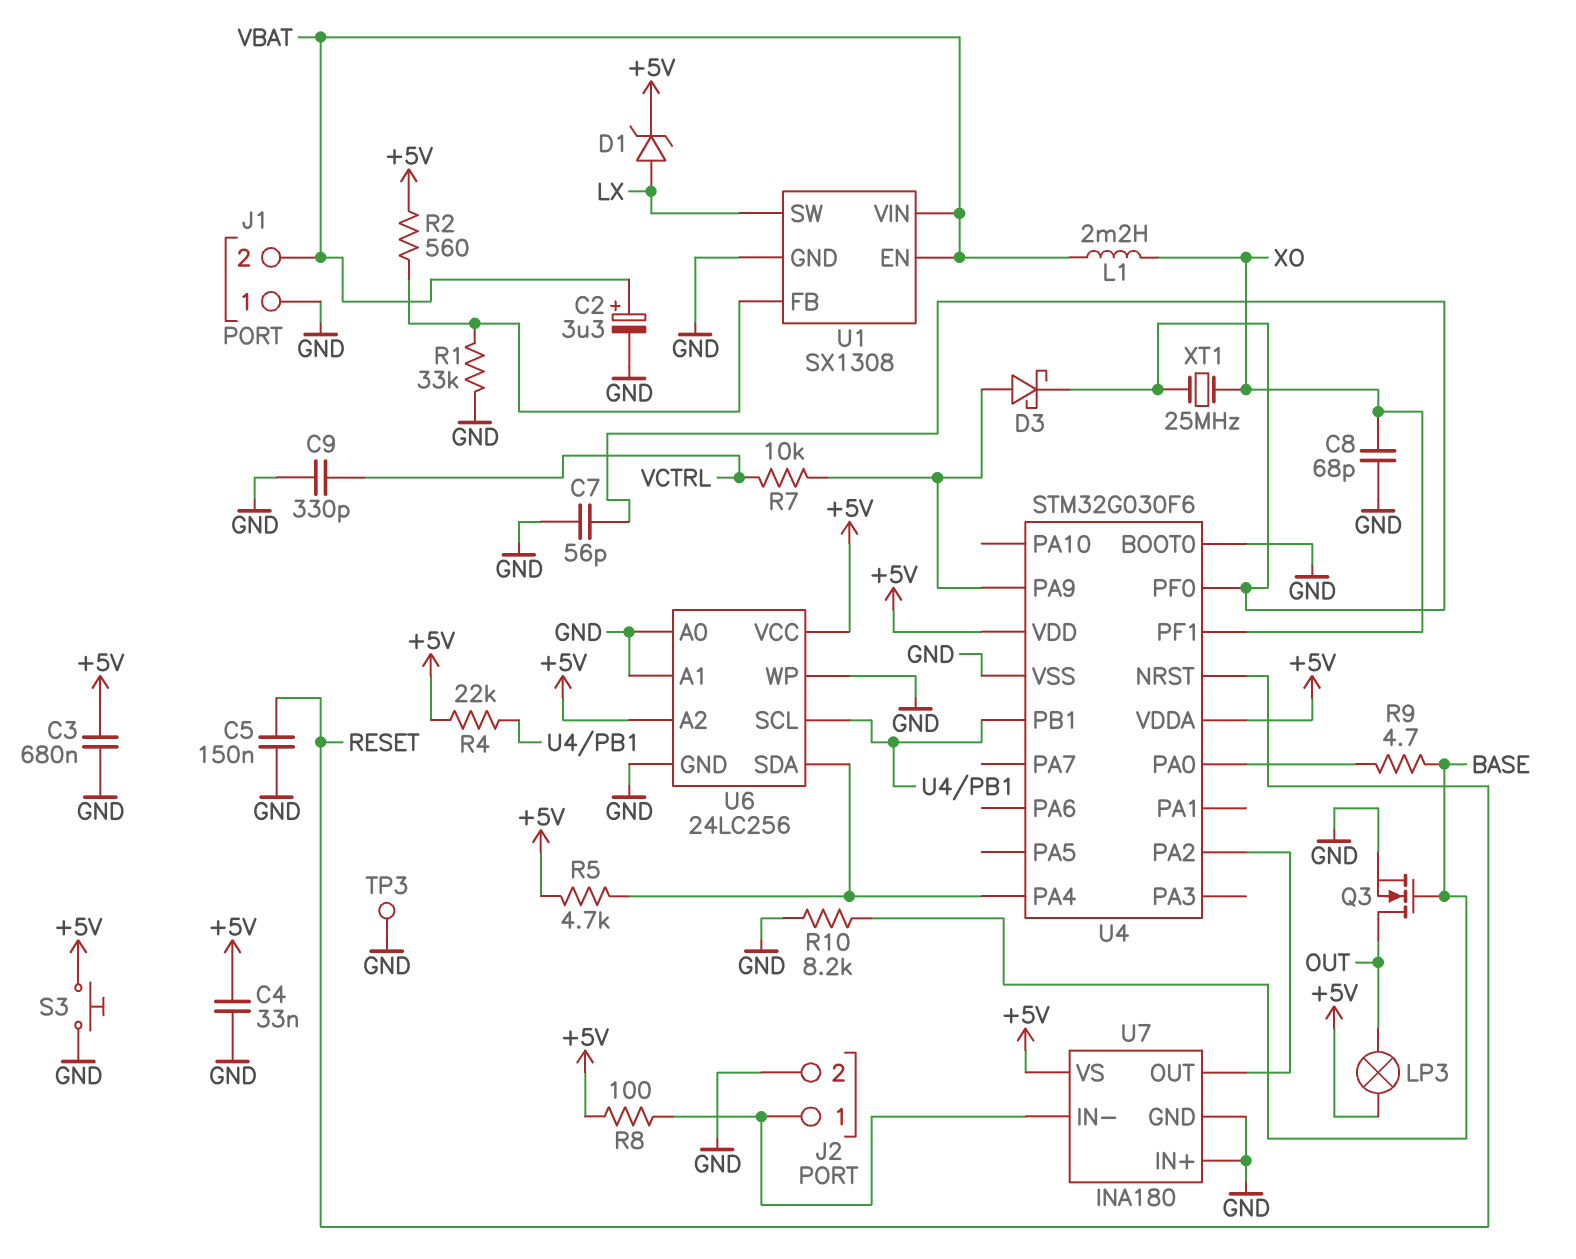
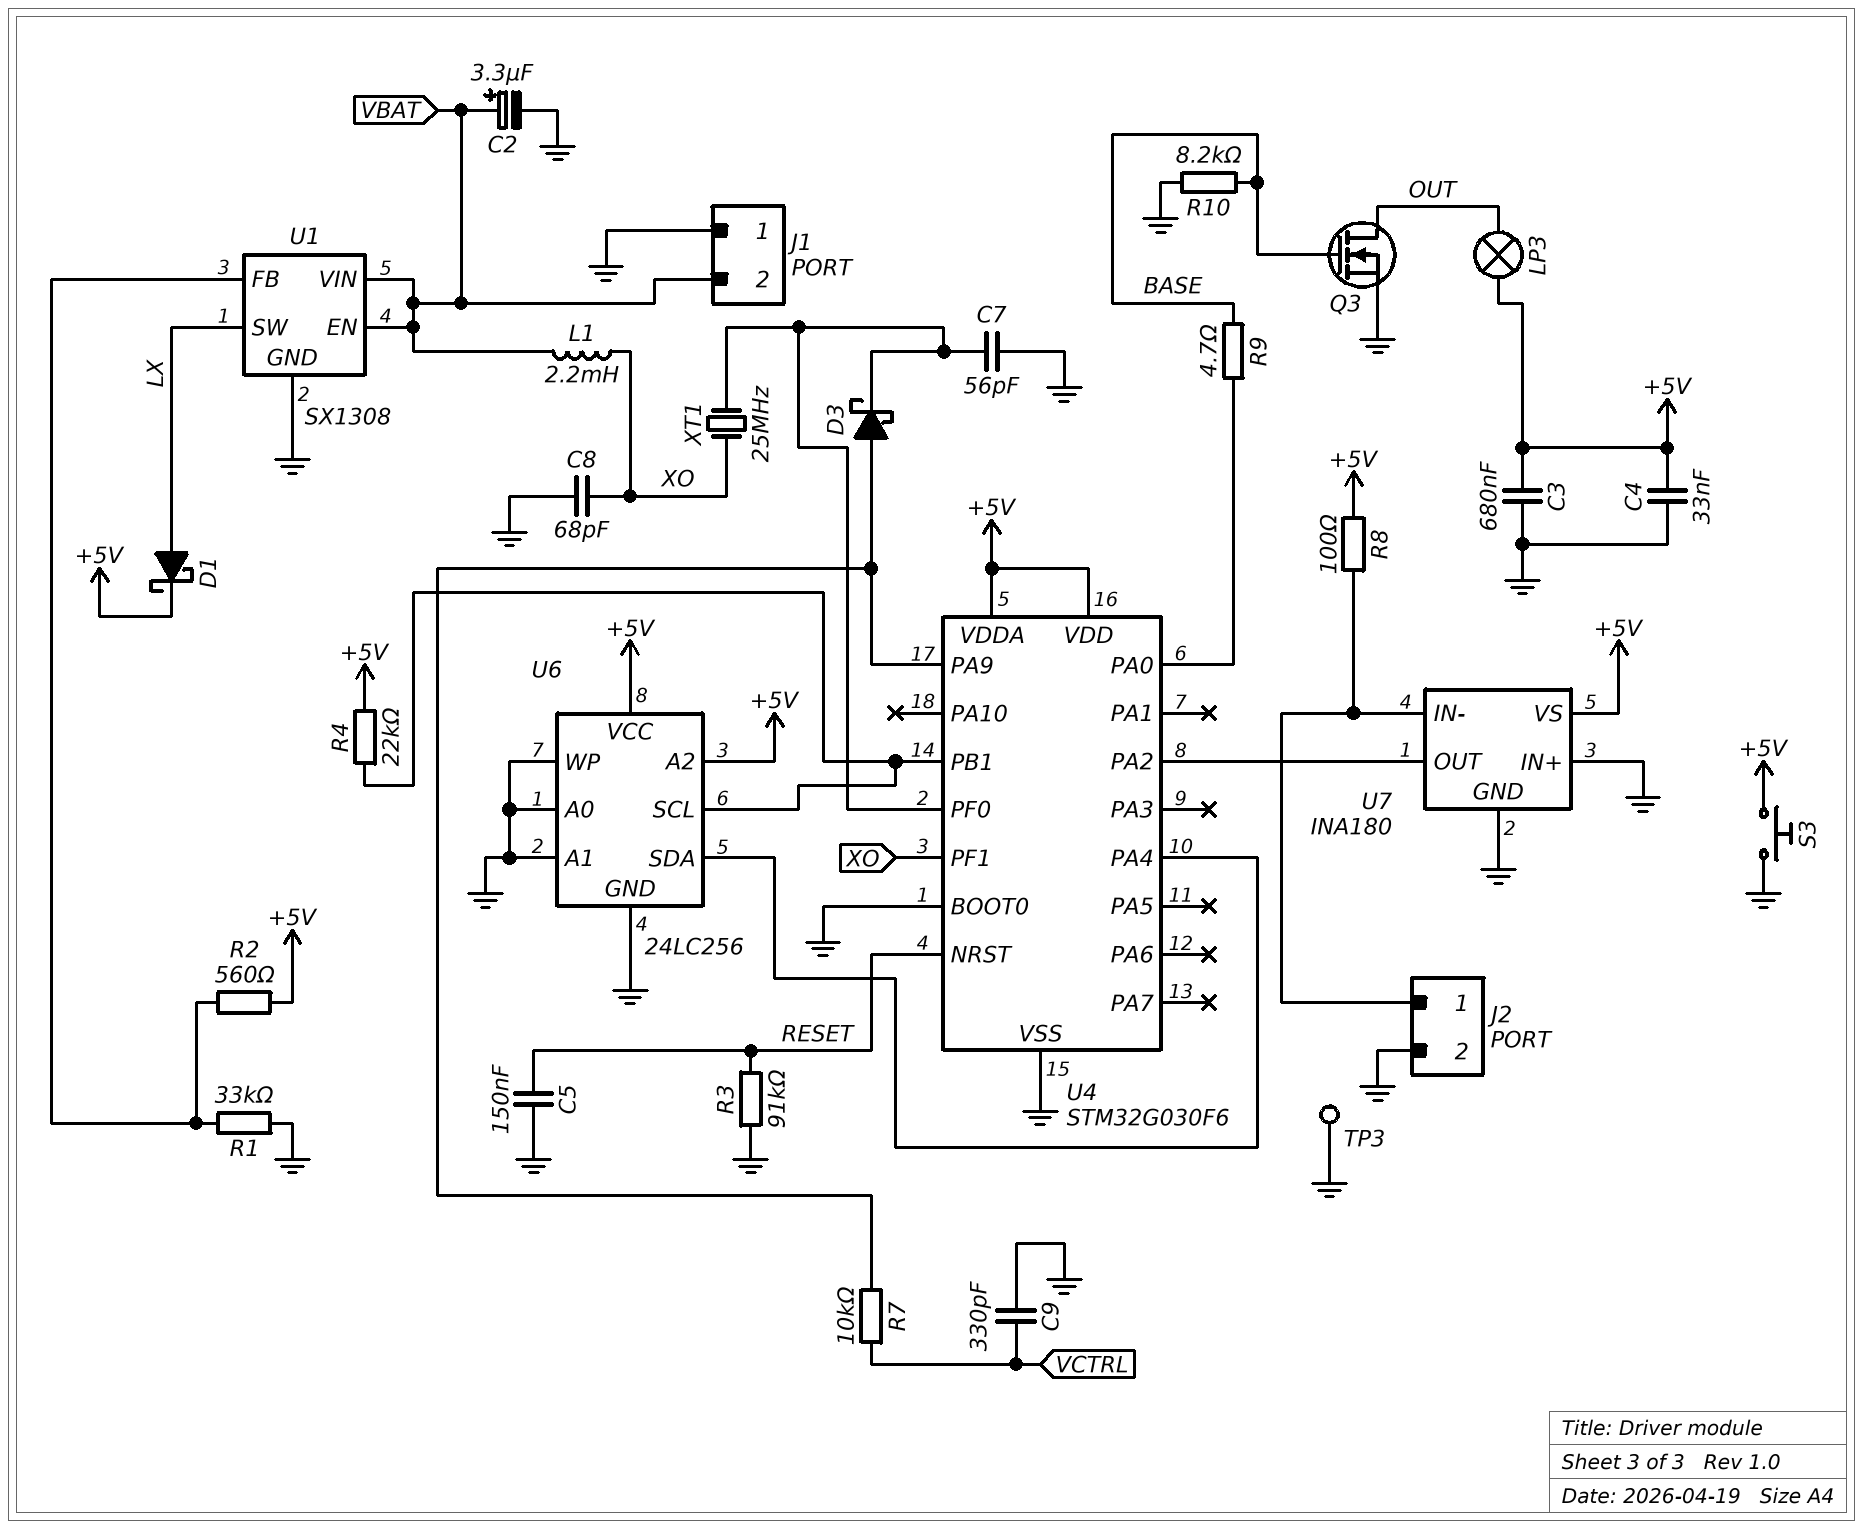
D1: zener (A LX, K +5V) -> schottky (A LX, K +5V)
R3: none -> 91k (GND, RESET)
R5: 4.7k (+5V, U4/PA4) -> none

